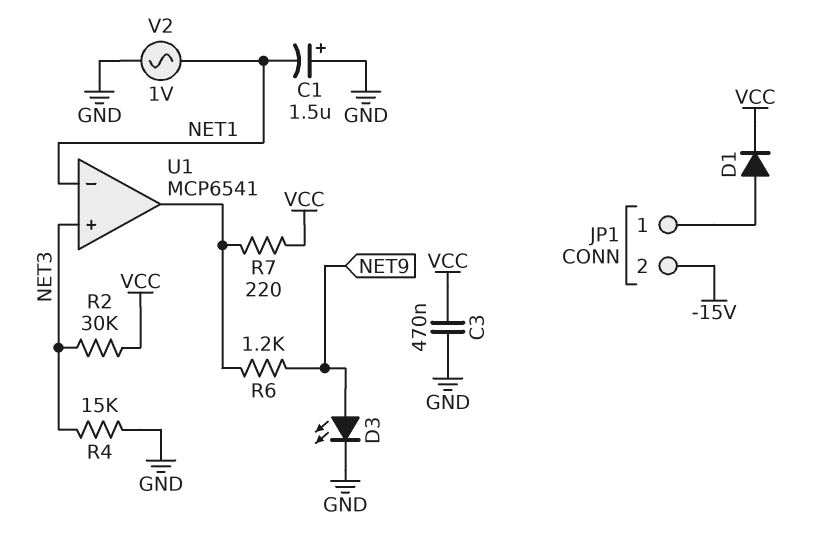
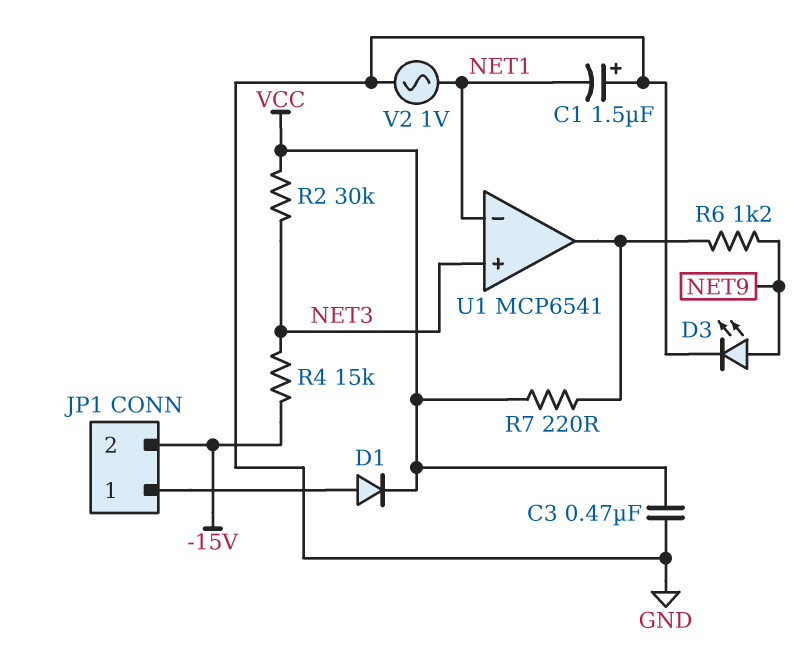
R4: 15k (GND, NET3) -> 15k (-15V, NET3)

